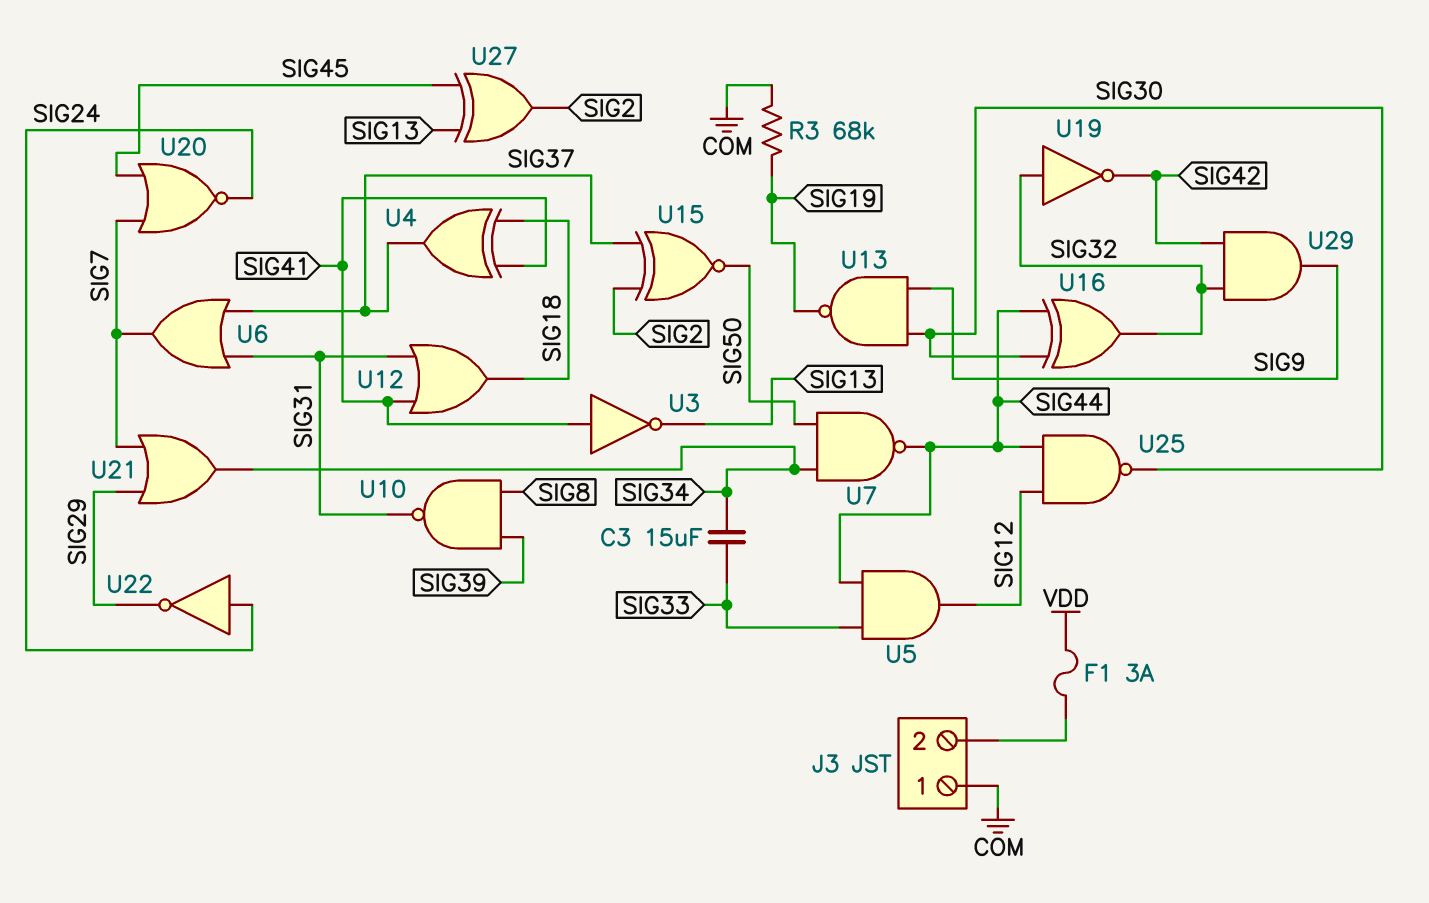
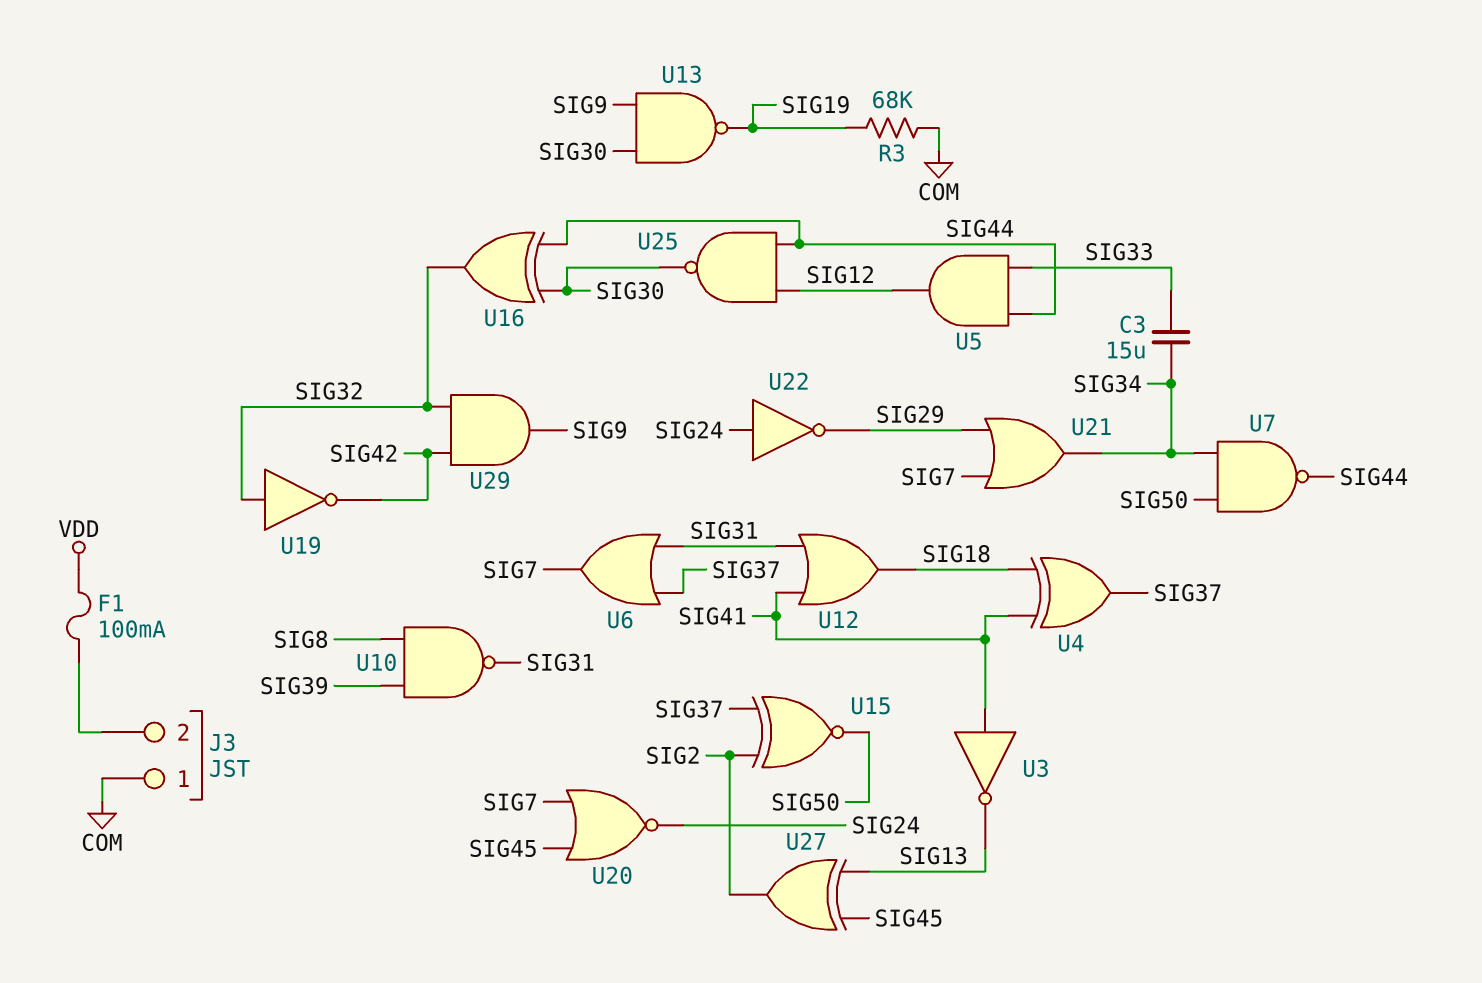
F1: 3A (J3/2, VDD) -> 100mA (J3/2, VDD)

